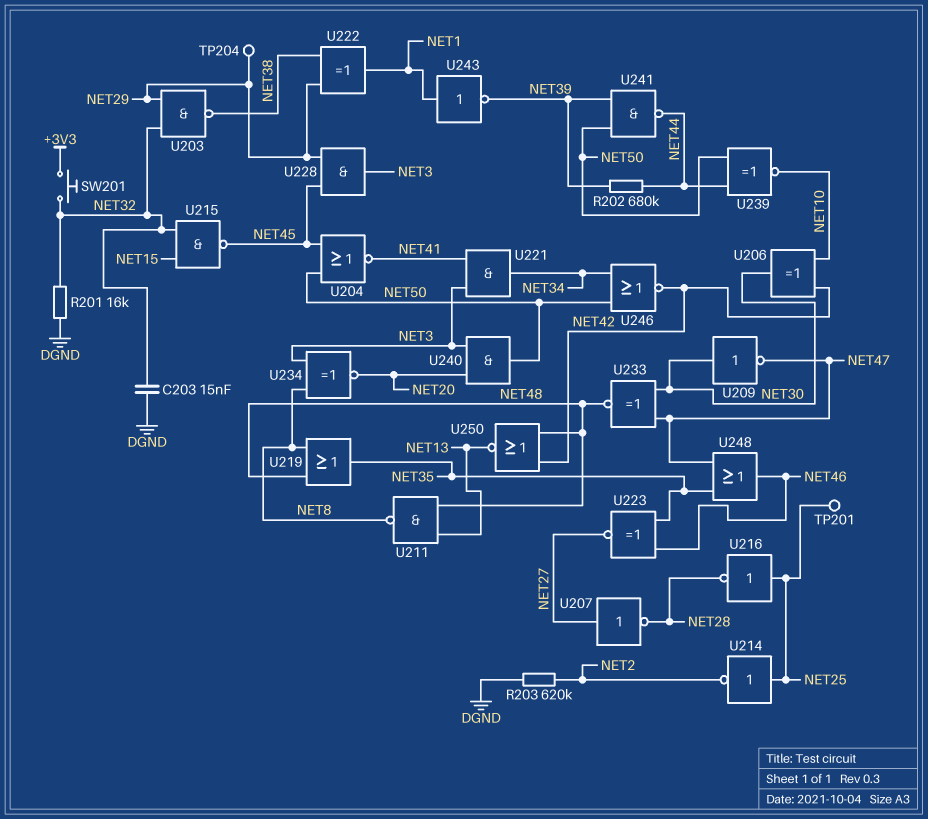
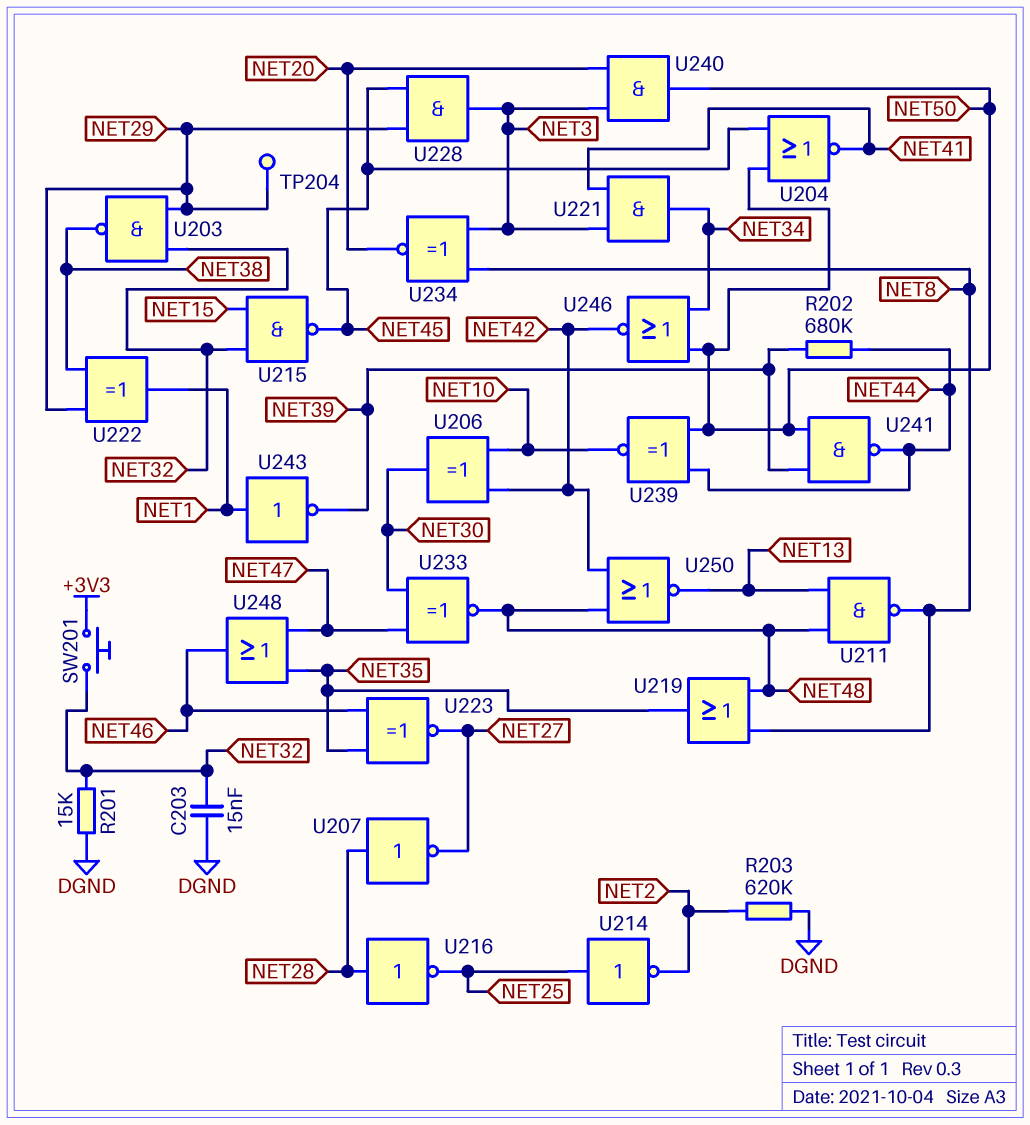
R201: 16k (DGND, NET32) -> 15k (DGND, NET32)
TP201: test point (NET25) -> none
U207: NOT (in NET27, out NET28) -> NOT (in NET28, out NET27)
U209: NOT (in NET30, out NET47) -> none
U216: NOT (in NET25, out NET28) -> NOT (in NET28, out NET25)

